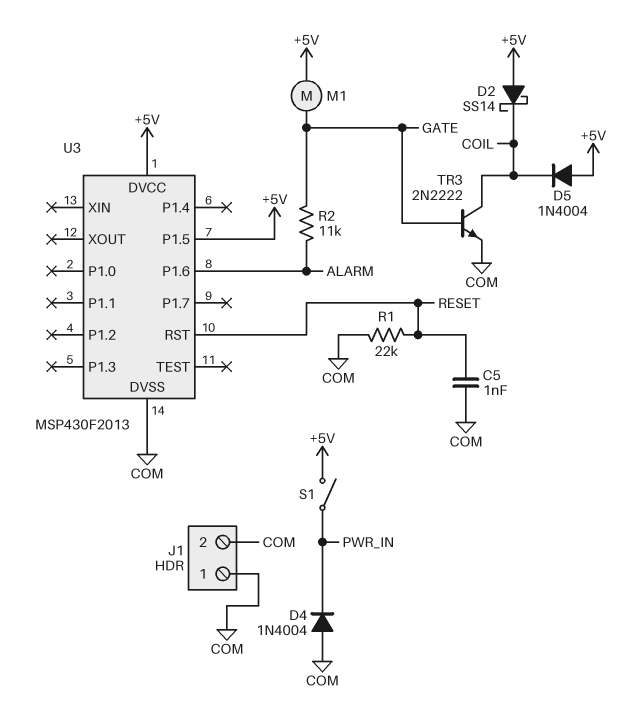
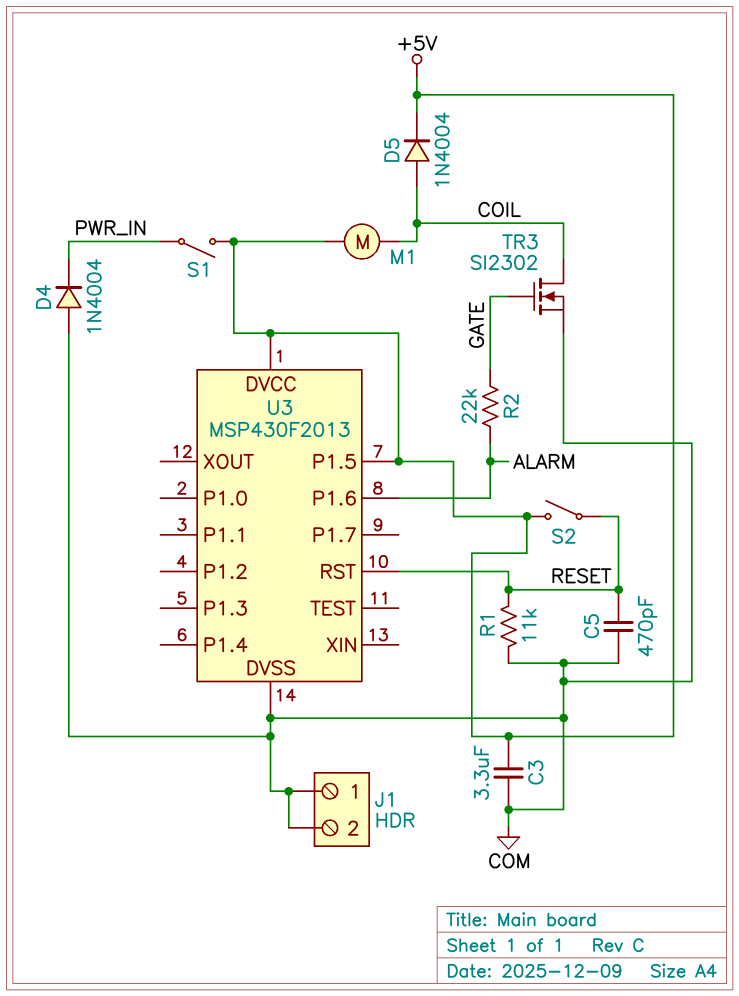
C3: none -> 3.3uF (+5V, COM)
C5: 1nF (COM, RESET) -> 470pF (COM, RESET)
D2: schottky SS14 (A +5V, K COIL) -> none
D5: diode 1N4004 (A +5V, K COIL) -> diode 1N4004 (A COIL, K +5V)
M1: motor (+5V, GATE) -> motor (+5V, COIL)
R1: 22k (COM, RESET) -> 11k (COM, RESET)
R2: 11k (ALARM, GATE) -> 22k (ALARM, GATE)
S2: none -> switch (+5V, RESET)
TR3: NPN 2N2222 (B GATE, C COIL, E COM) -> NMOS SI2302 (G GATE, D COIL, S COM)

